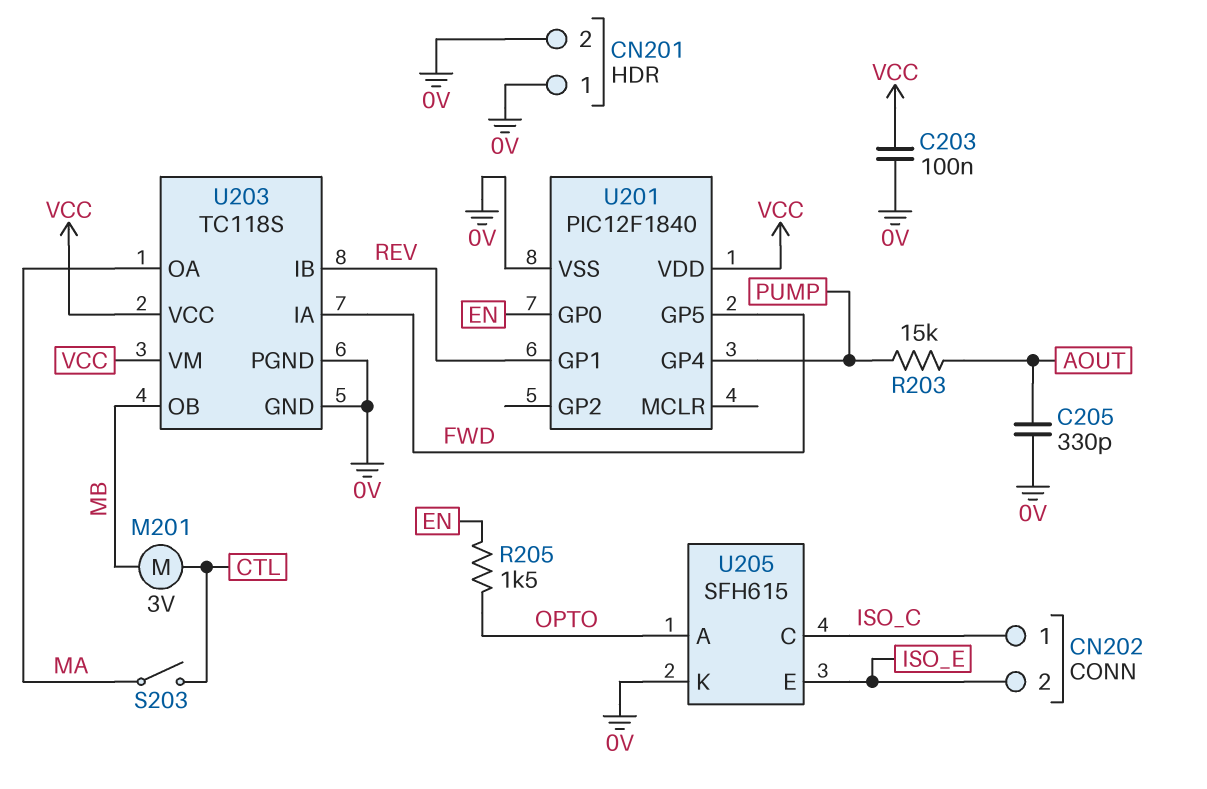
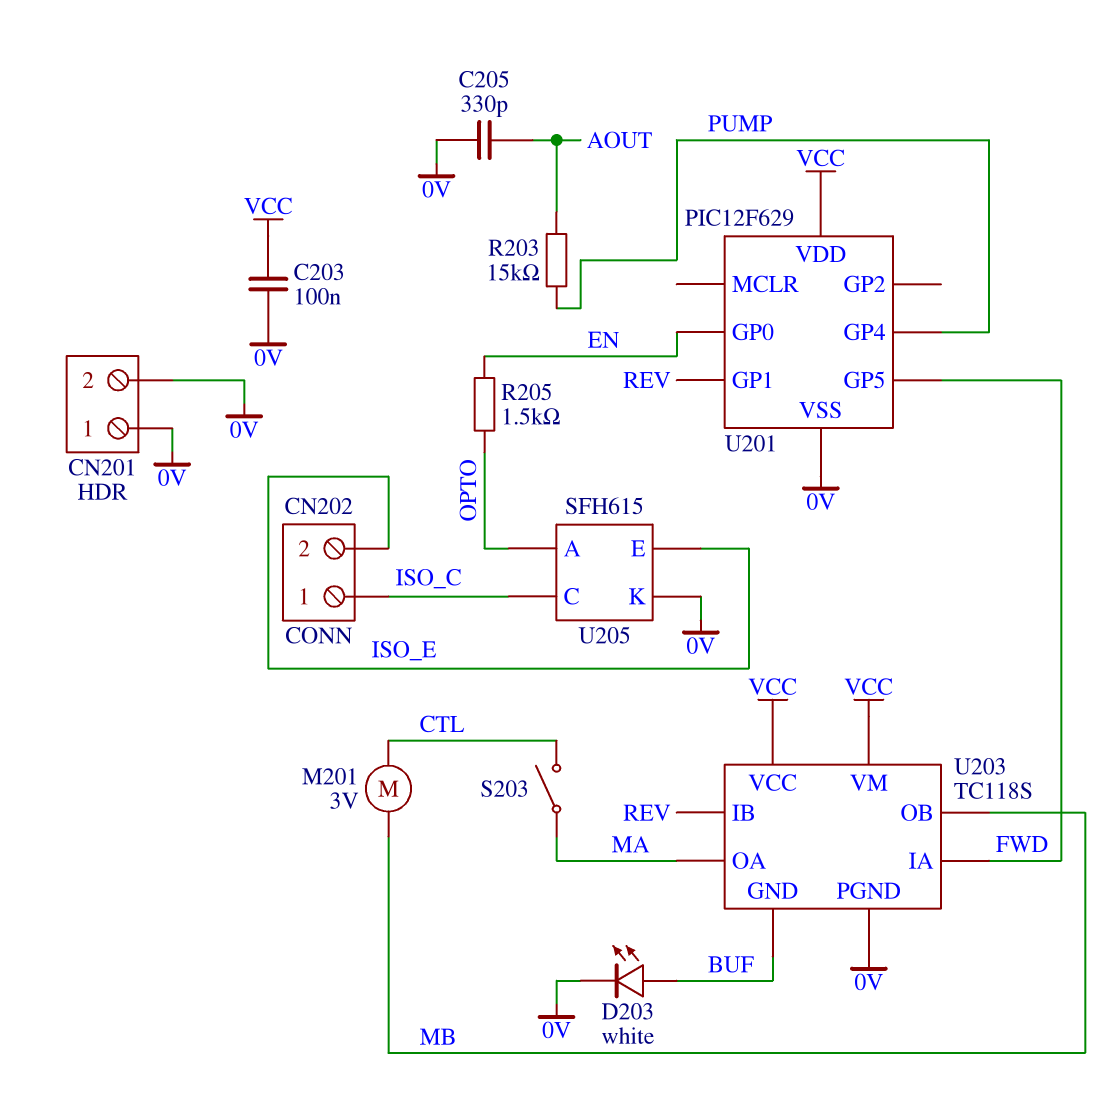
D203: none -> LED white (A BUF, K 0V)
U201: PIC12F1840 -> PIC12F629
U203 pin GND: 0V -> BUF

